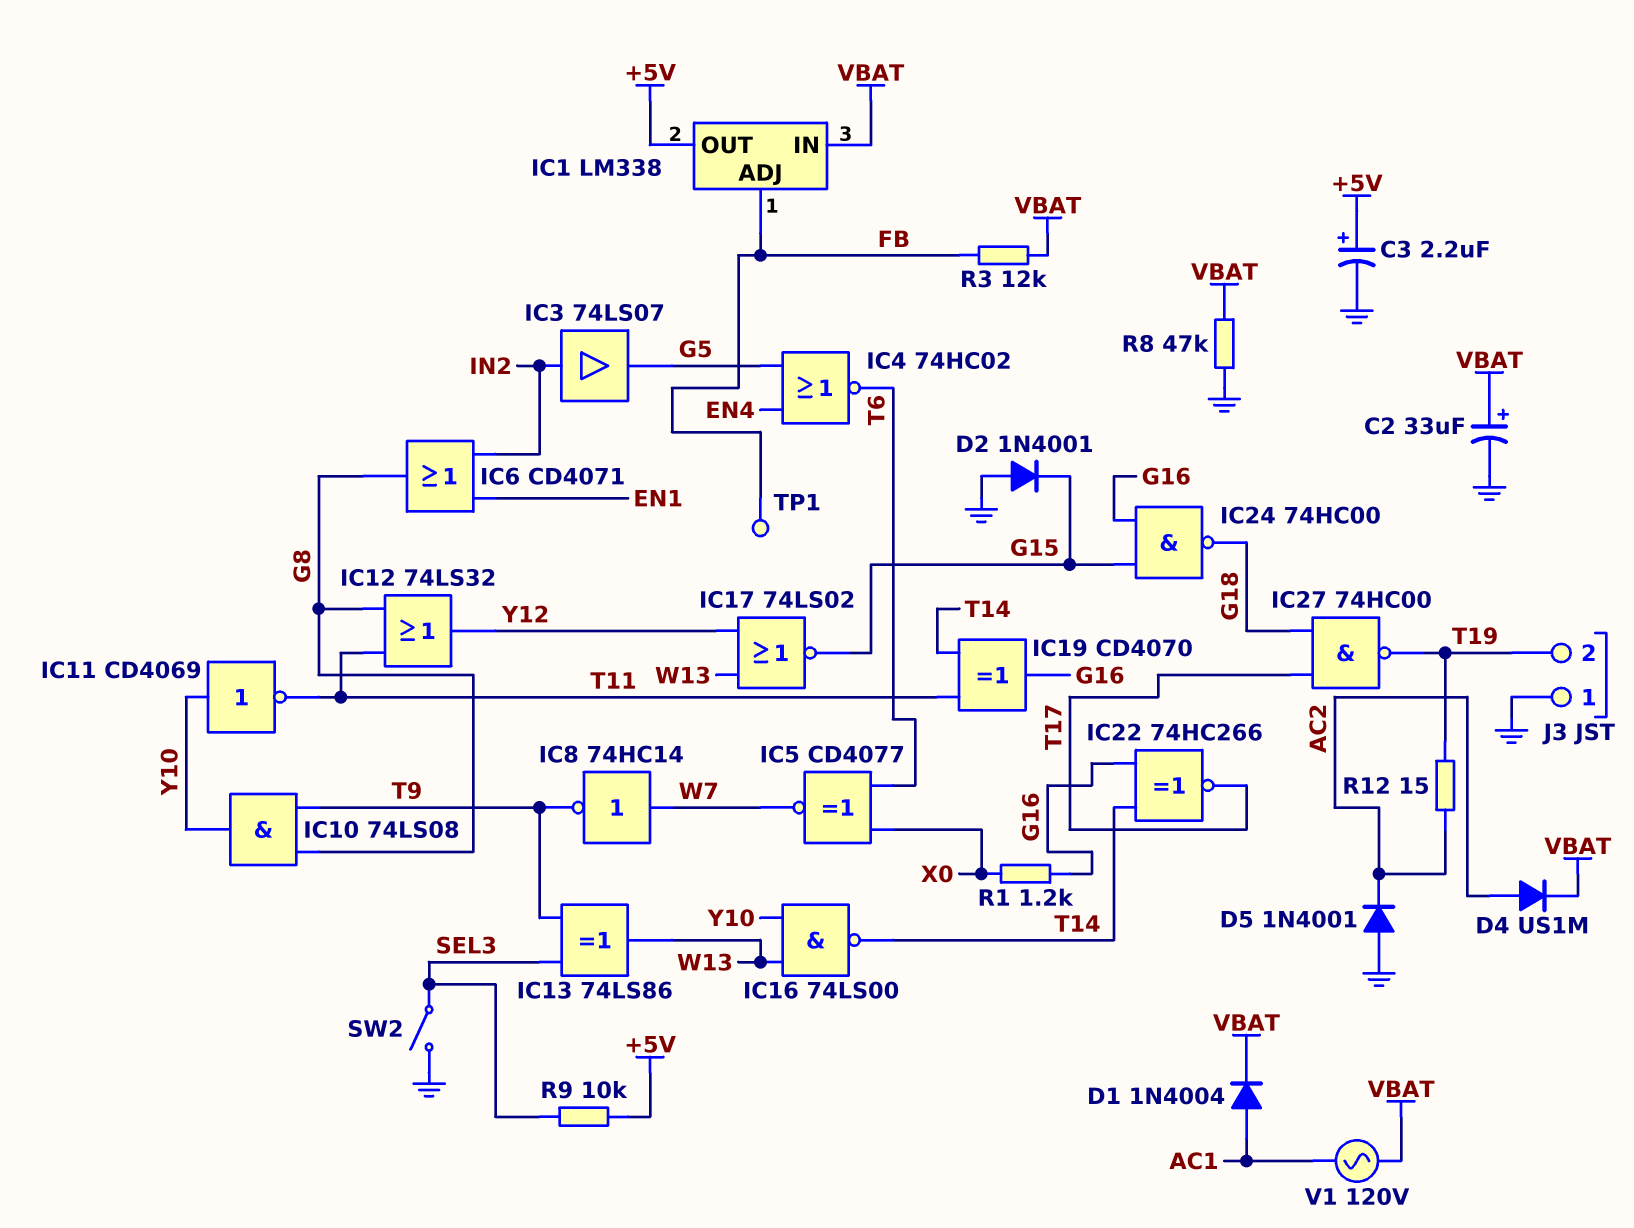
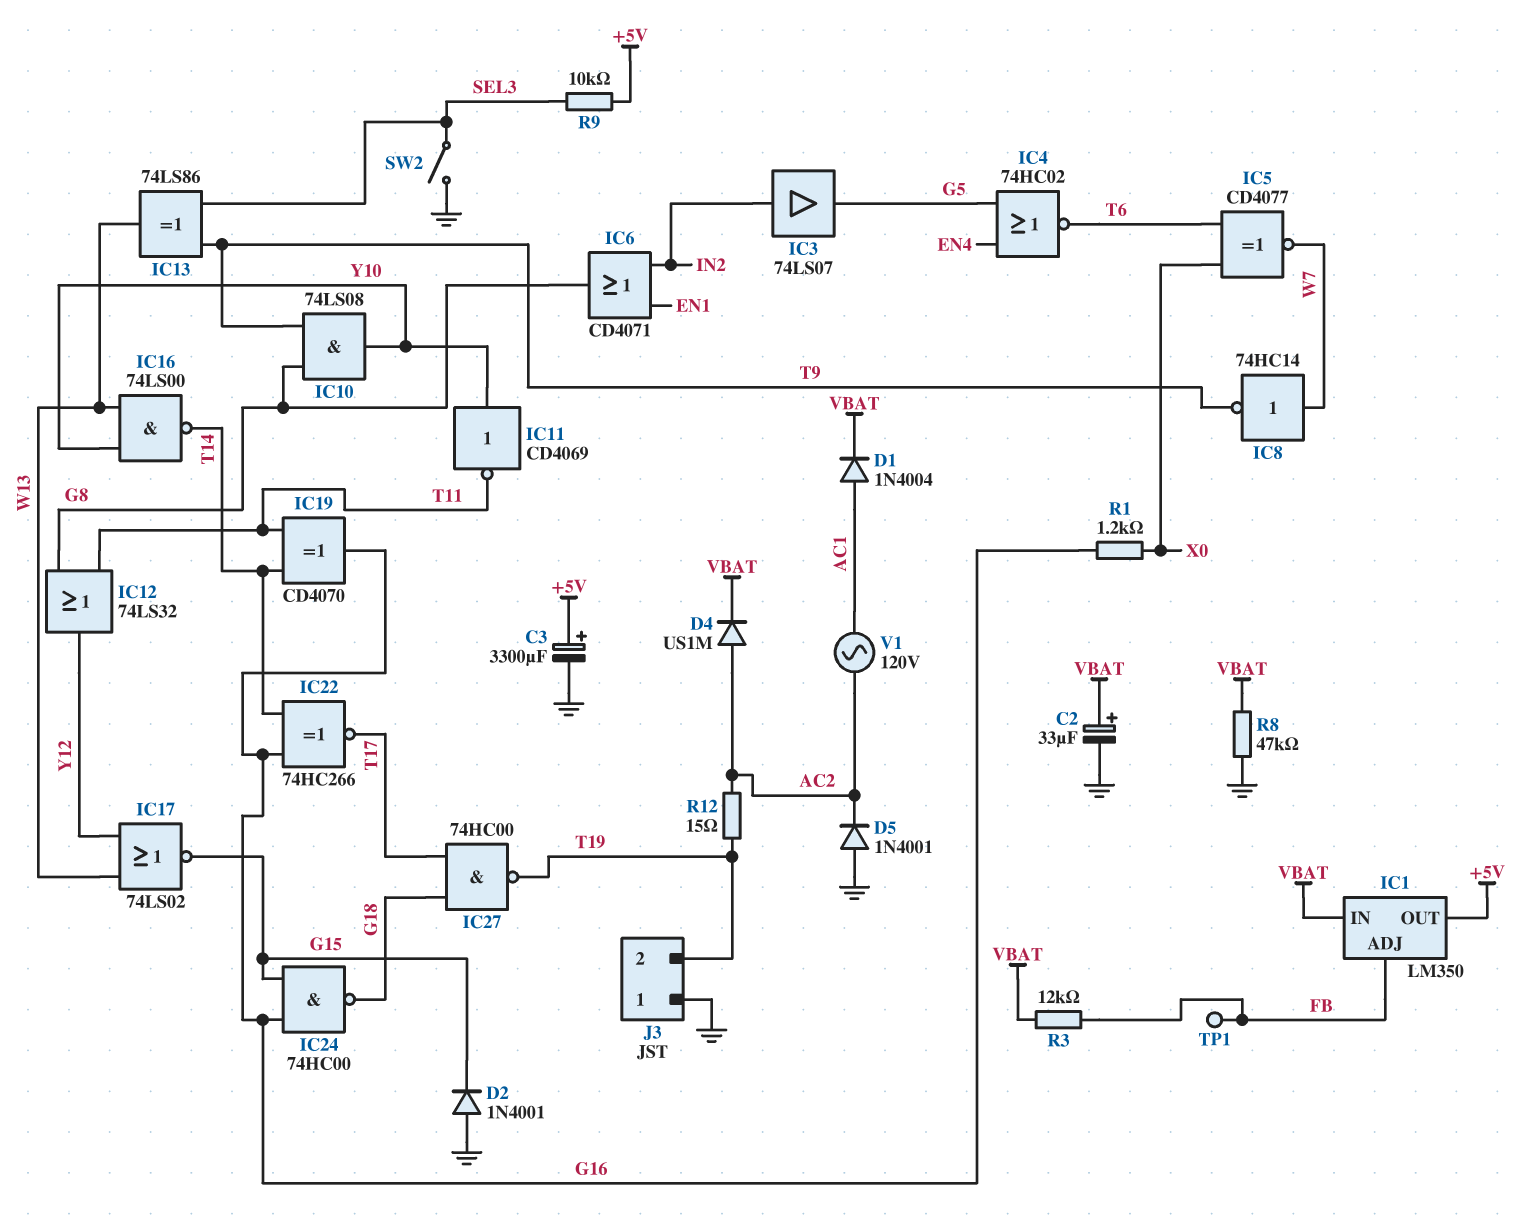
C3: 2.2uF (plus +5V, minus GND) -> 3300uF (plus +5V, minus GND)
IC1: LM338 -> LM350
V1: AC 120V (AC1, VBAT) -> AC 120V (AC1, AC2)

